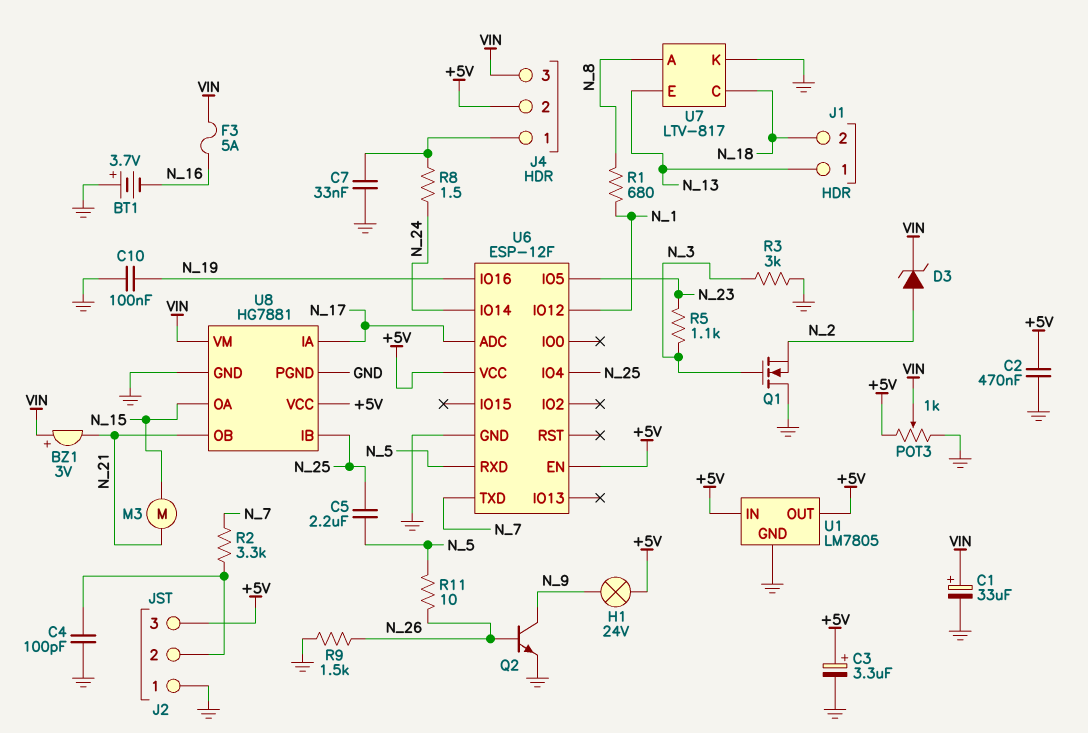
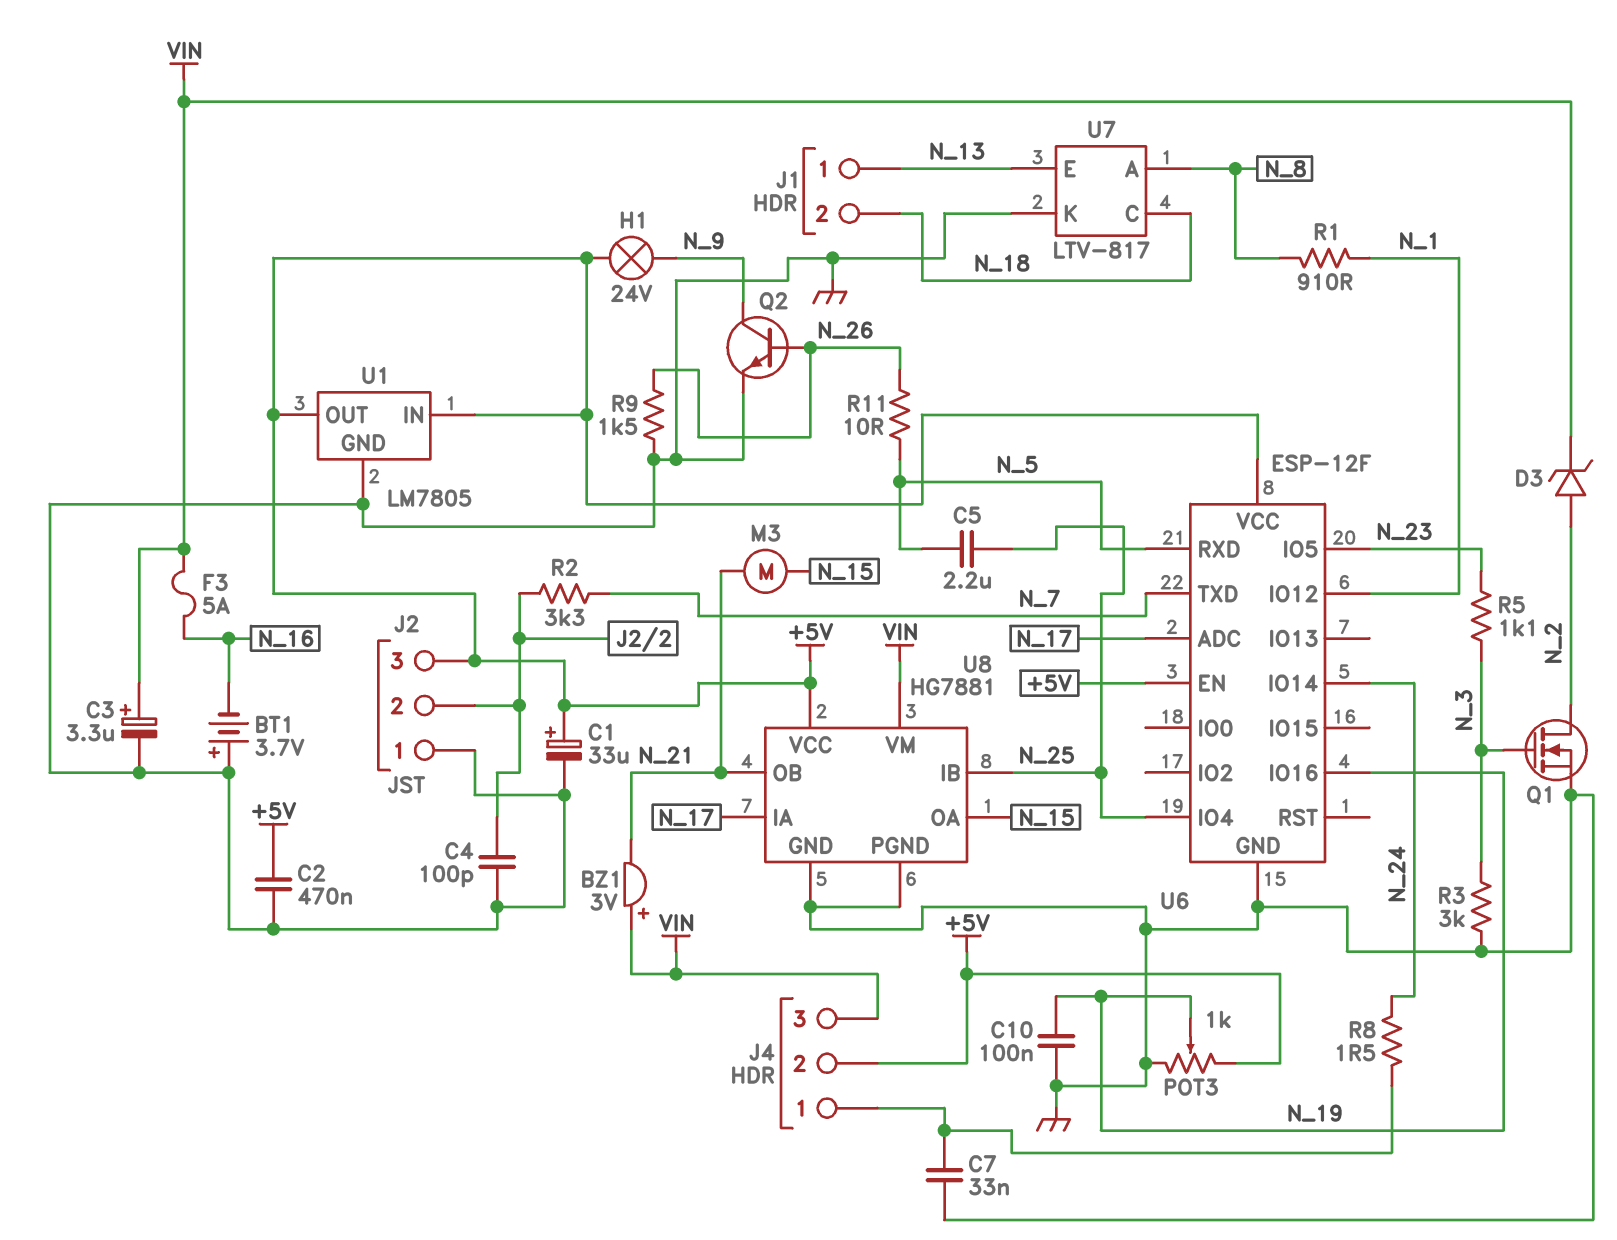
C1: 33uF (plus VIN, minus GND) -> 33uF (plus +5V, minus GND)
C3: 3.3uF (plus +5V, minus GND) -> 3.3uF (plus VIN, minus GND)
POT3: 1k (+5V, GND, wiper VIN) -> 1k (+5V, GND, wiper N_19)
Q1: NMOS (G N_3, D GND, S N_2) -> NMOS (G N_3, D N_2, S GND)
R1: 680 (N_1, N_8) -> 910 (N_1, N_8)

